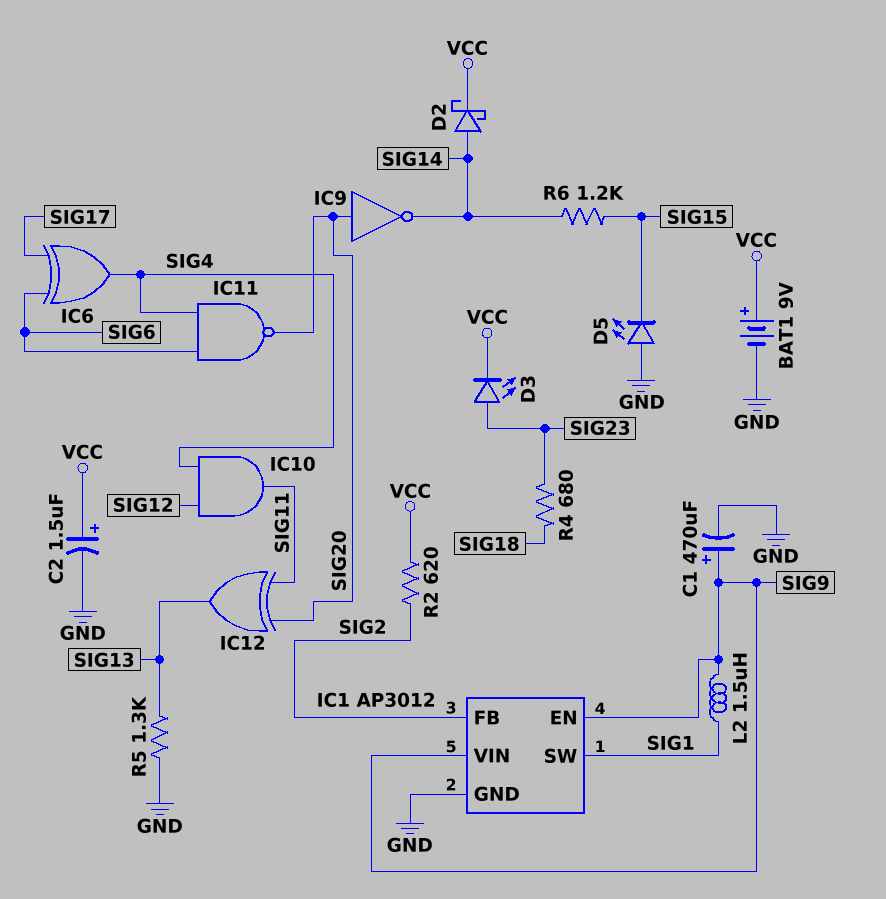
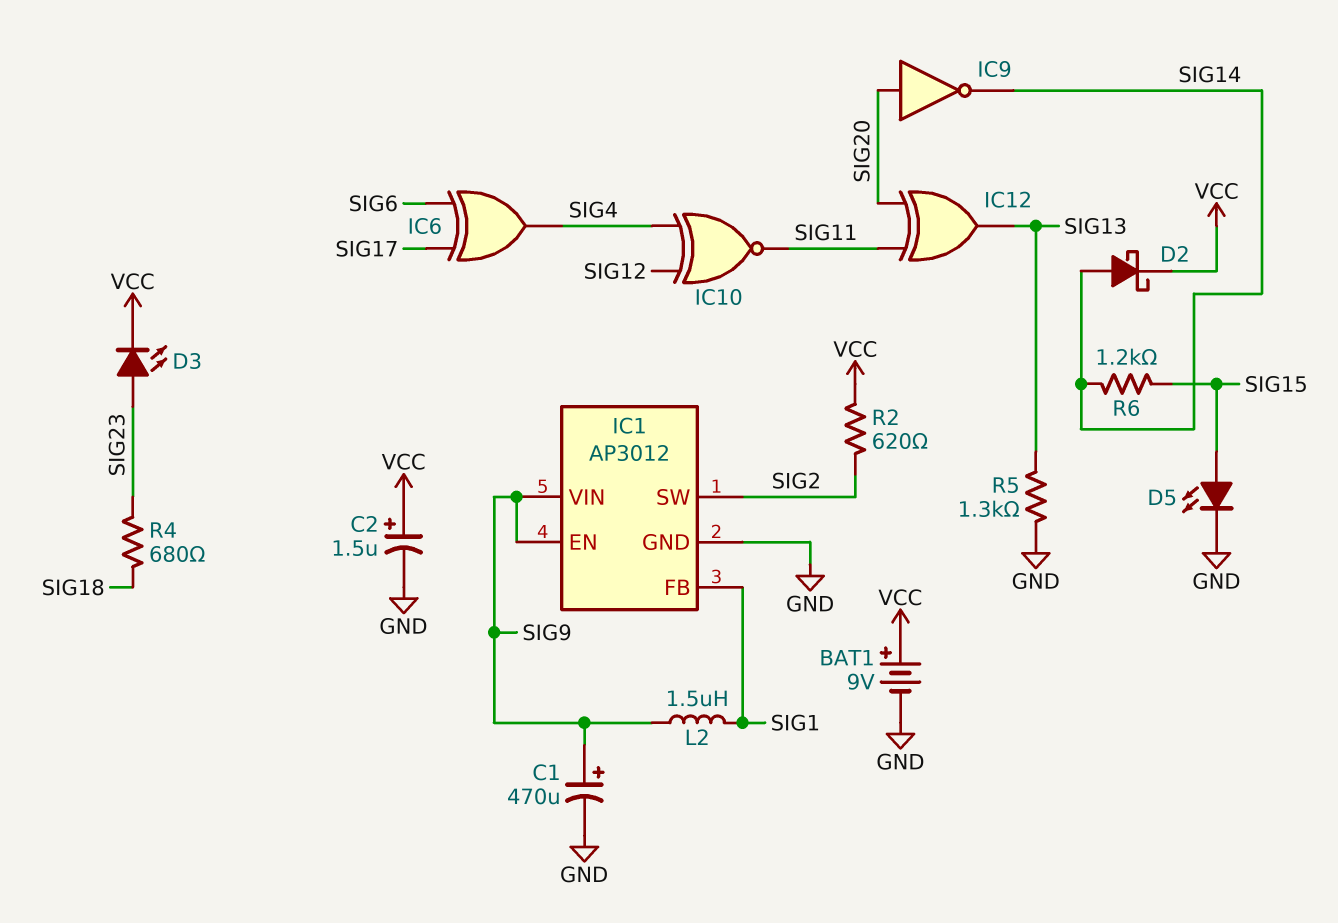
D5: LED (A GND, K SIG15) -> LED (A SIG15, K GND)
IC1 pin FB: SIG2 -> SIG1
IC1 pin SW: SIG1 -> SIG2
IC10: AND (in SIG4, in SIG12, out SIG11) -> XNOR (in SIG4, in SIG12, out SIG11)
IC11: NAND (in SIG4, in SIG6, out SIG20) -> none

